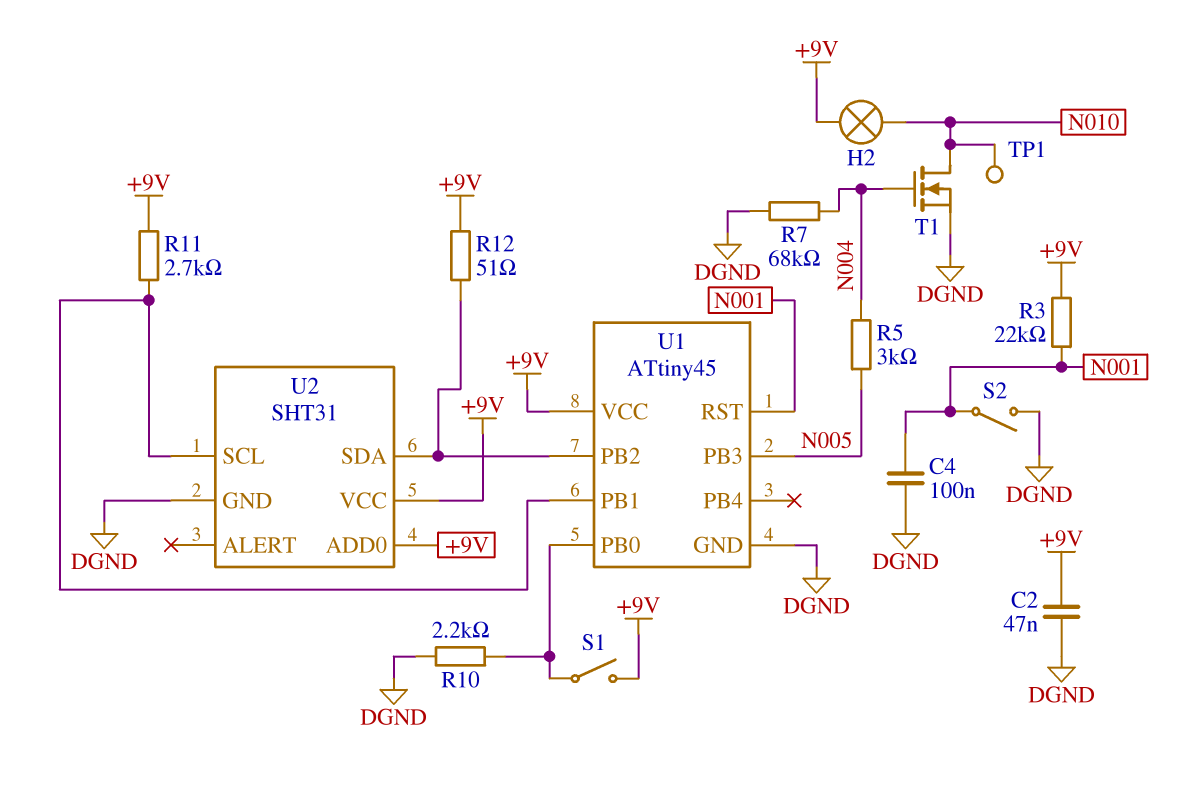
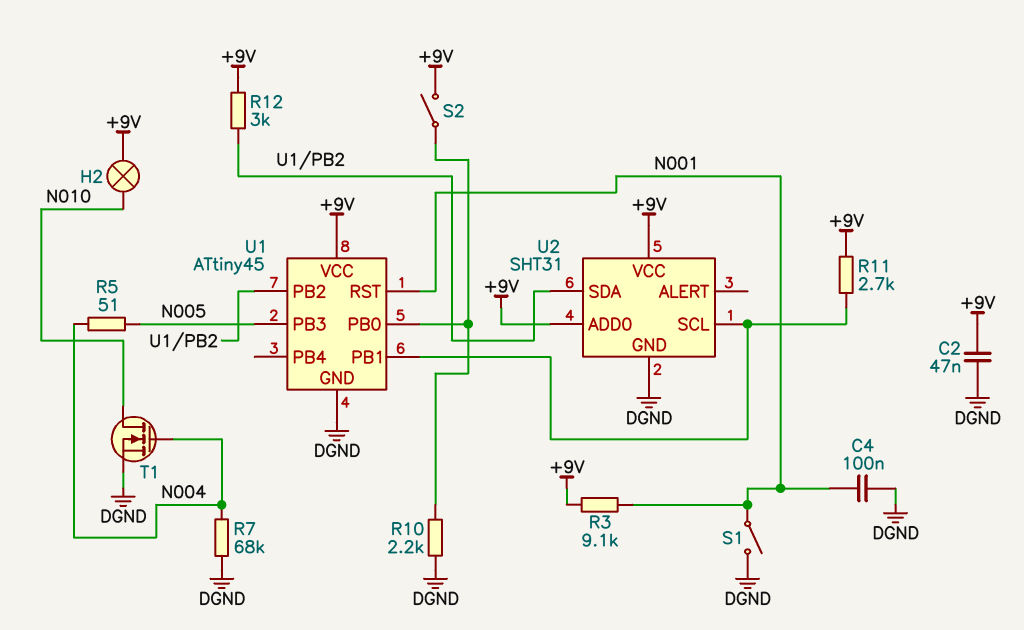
R3: 22k (+9V, N001) -> 9.1k (+9V, N001)
R5: 3k (N004, N005) -> 51 (N004, N005)
R12: 51 (+9V, U1/PB2) -> 3k (+9V, U1/PB2)
S1: switch (+9V, U1/PB0) -> switch (DGND, N001)
S2: switch (DGND, N001) -> switch (+9V, U1/PB0)
TP1: test point (N010) -> none

